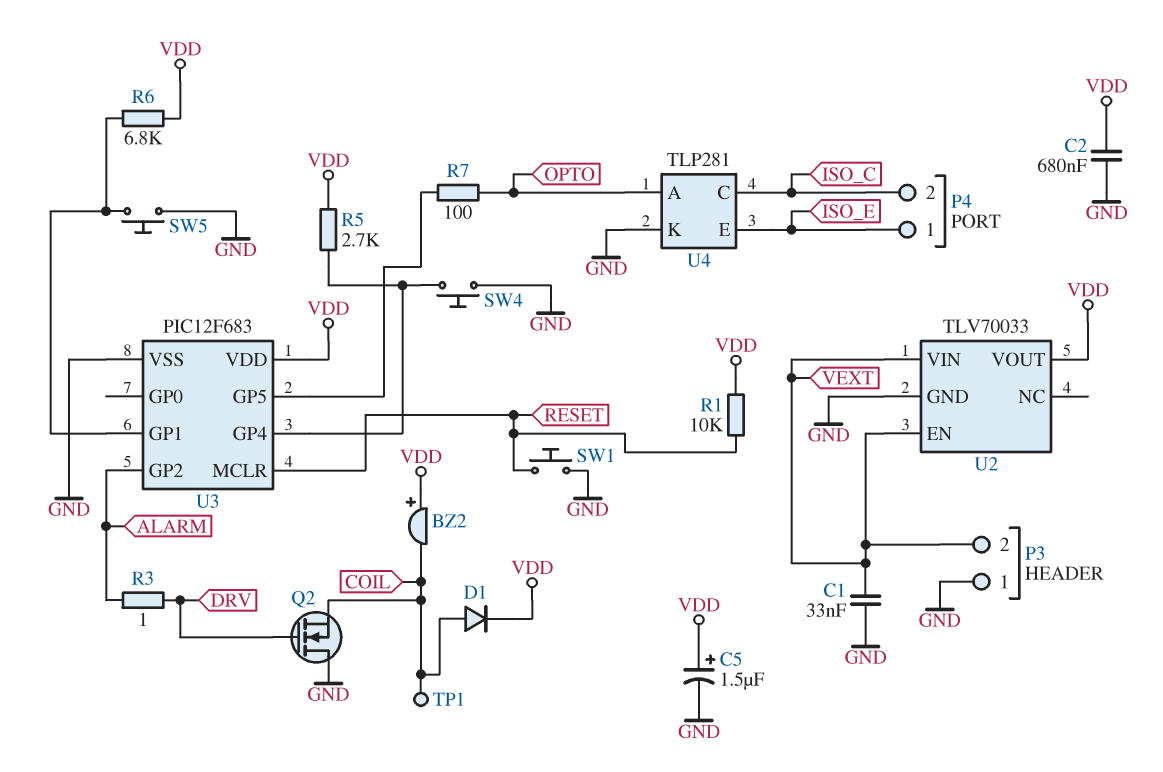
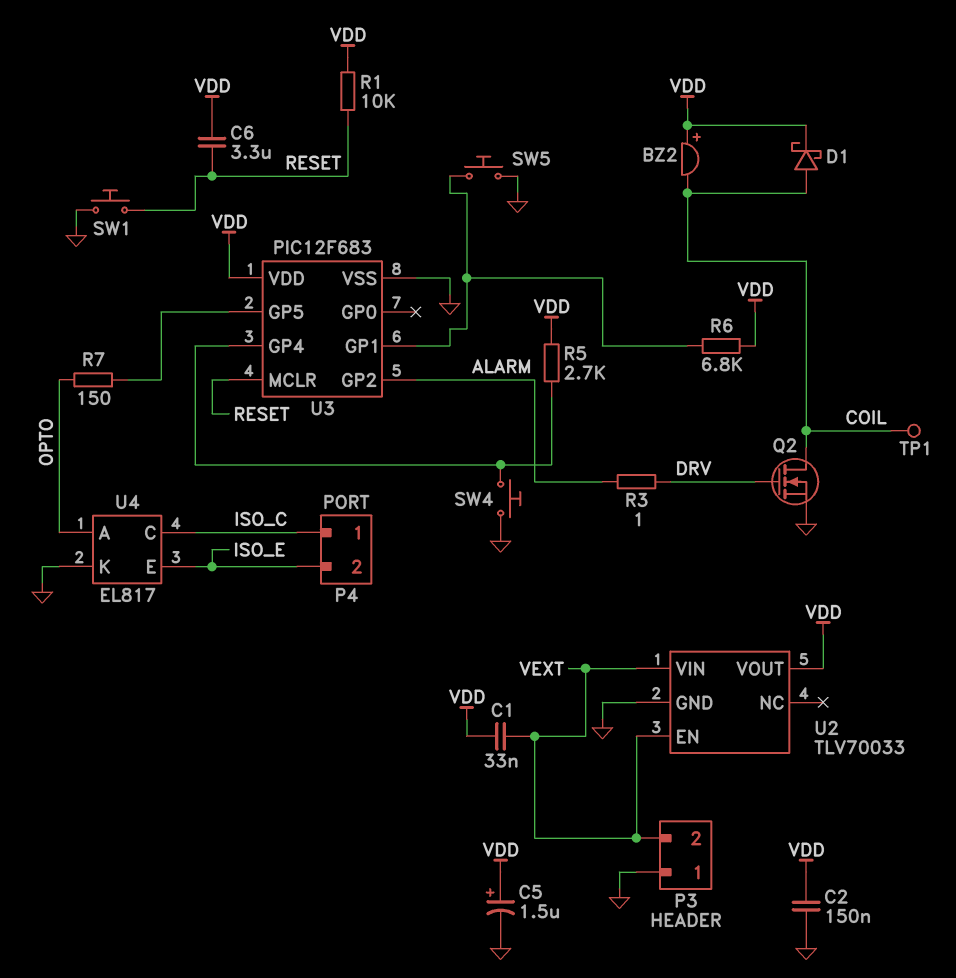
C1: 33nF (GND, VEXT) -> 33nF (VDD, VEXT)
C2: 680nF (GND, VDD) -> 150nF (GND, VDD)
C6: none -> 3.3uF (RESET, VDD)
D1: diode (A COIL, K VDD) -> schottky (A COIL, K VDD)
P4 pin 1: ISO_E -> ISO_C
P4 pin 2: ISO_C -> ISO_E
Q2: NMOS (G DRV, D GND, S COIL) -> NMOS (G DRV, D COIL, S GND)
R7: 100 (OPTO, U3/GP5) -> 150 (OPTO, U3/GP5)
U4: TLP281 -> EL817

